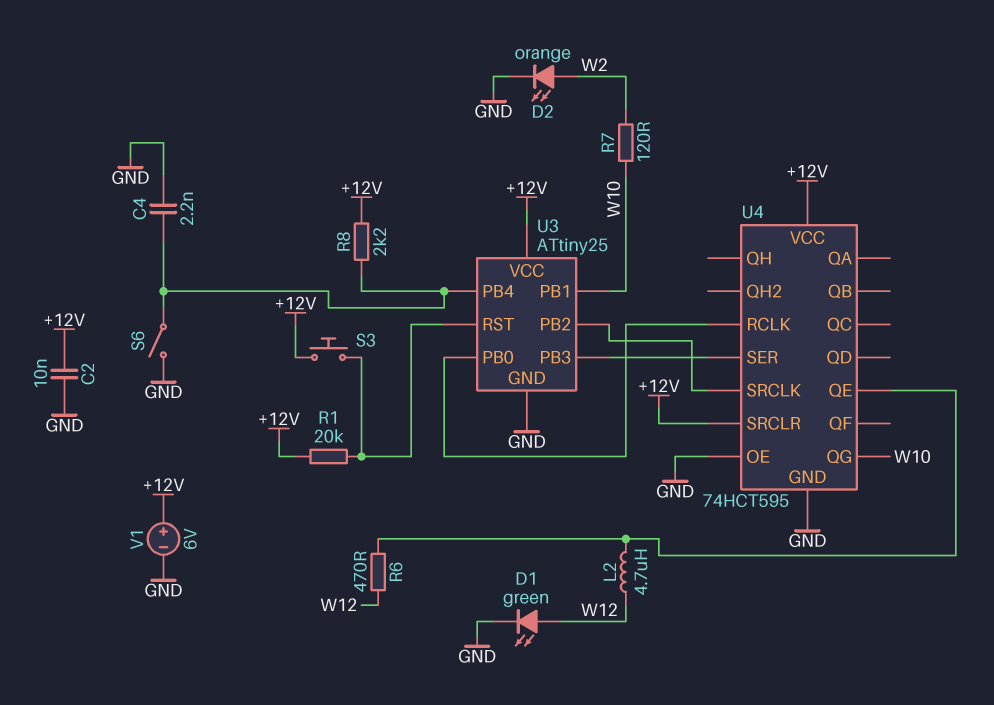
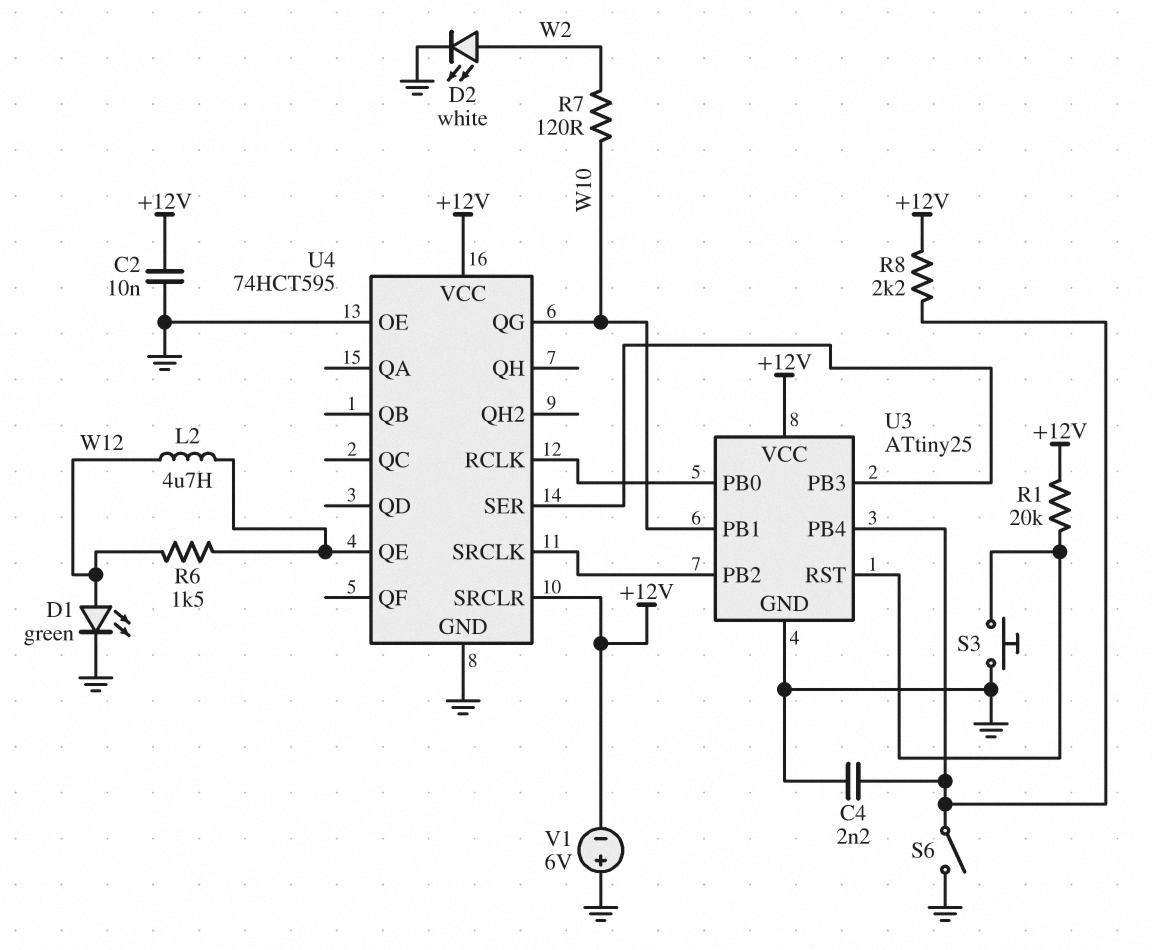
D2: LED orange (A W2, K GND) -> LED white (A W2, K GND)
R6: 470 (U4/QE, W12) -> 1.5k (U4/QE, W12)
S3: button (+12V, U3/RST) -> button (GND, U3/RST)
V1: 6V (plus +12V, minus GND) -> 6V (plus GND, minus +12V)

